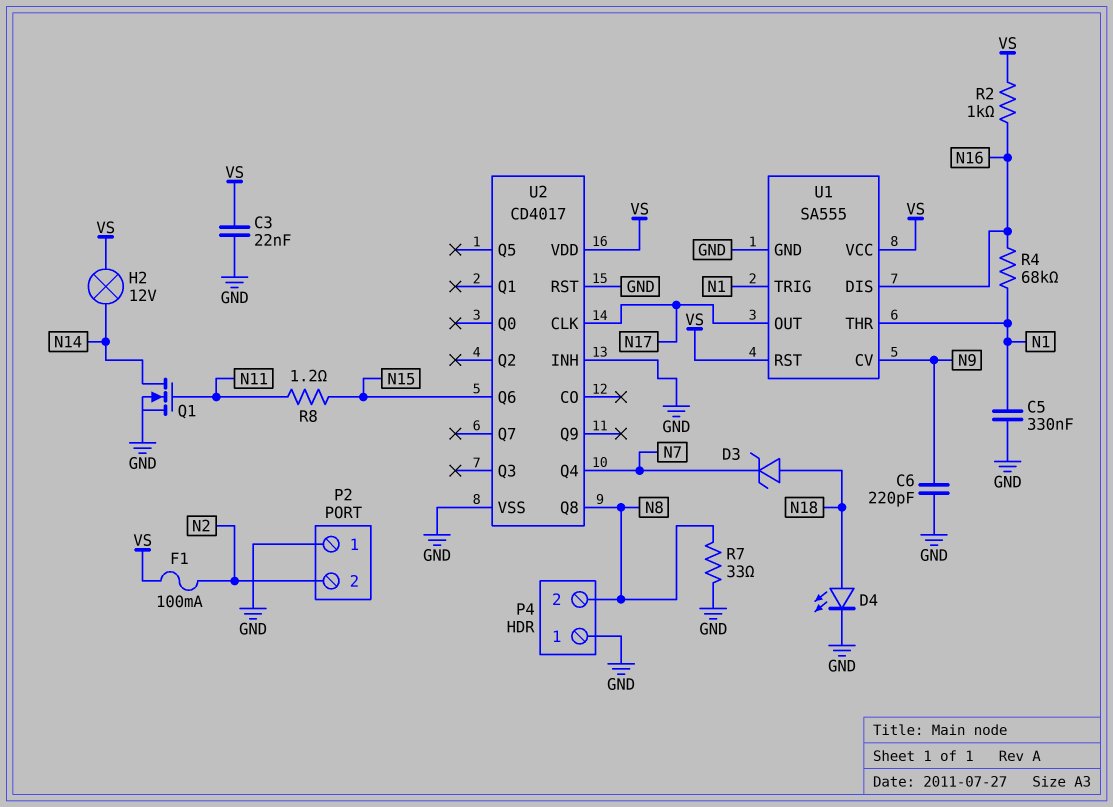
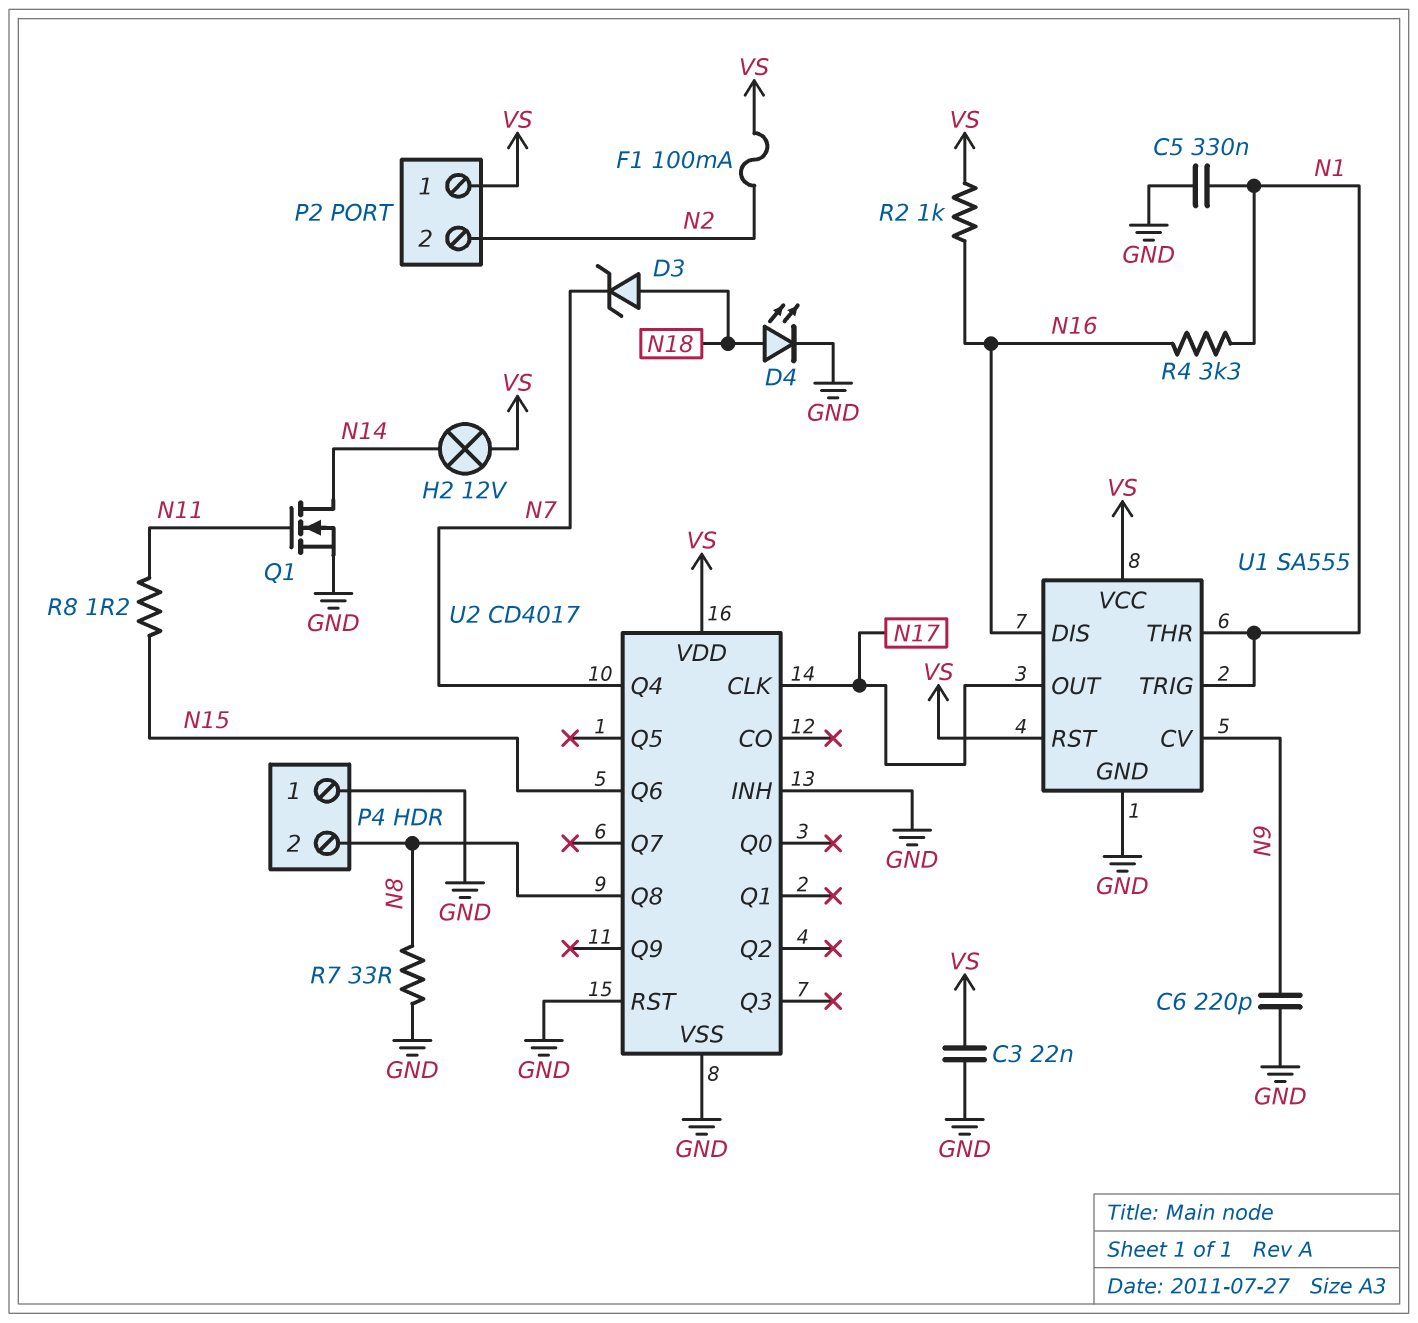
P2 pin 1: GND -> VS
R4: 68k (N1, N16) -> 3.3k (N1, N16)

